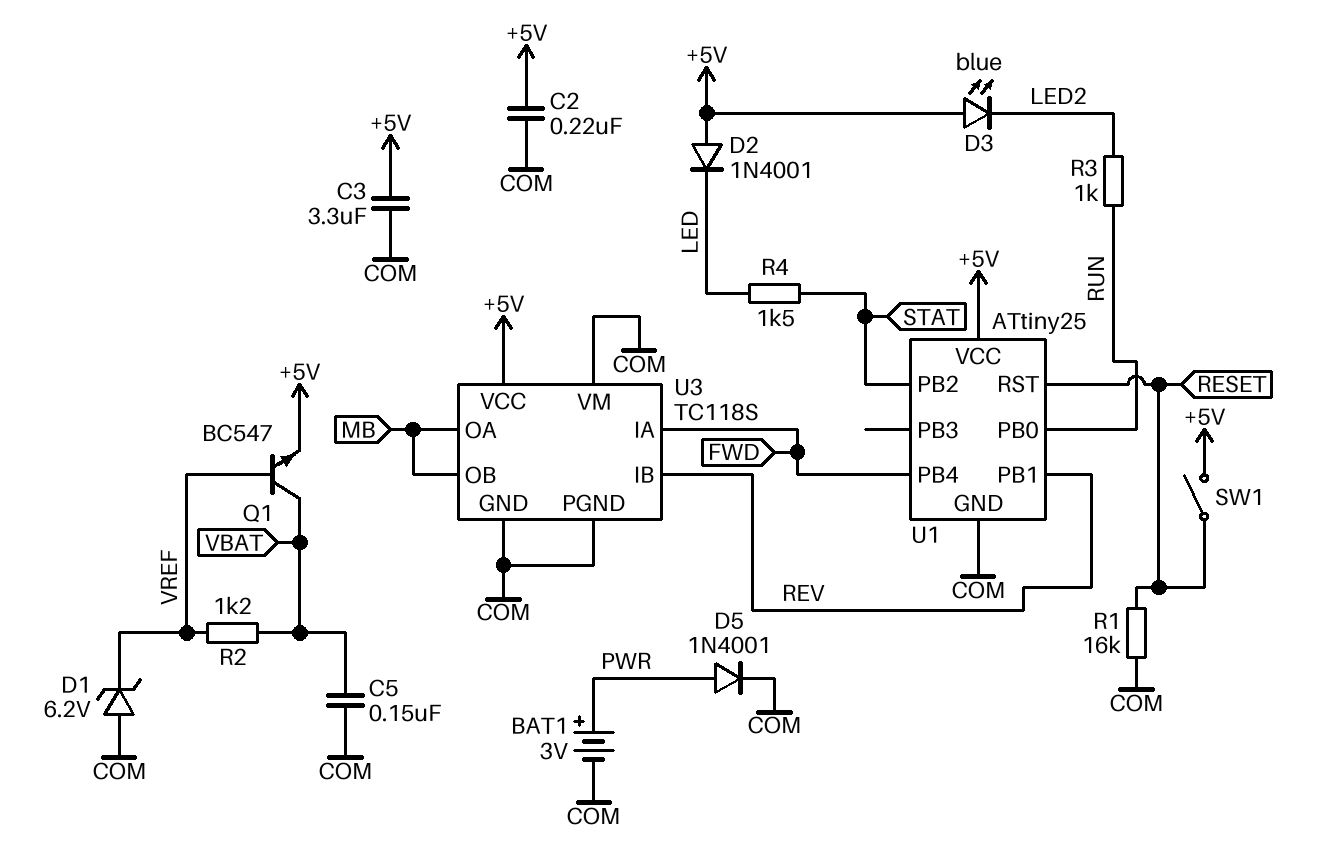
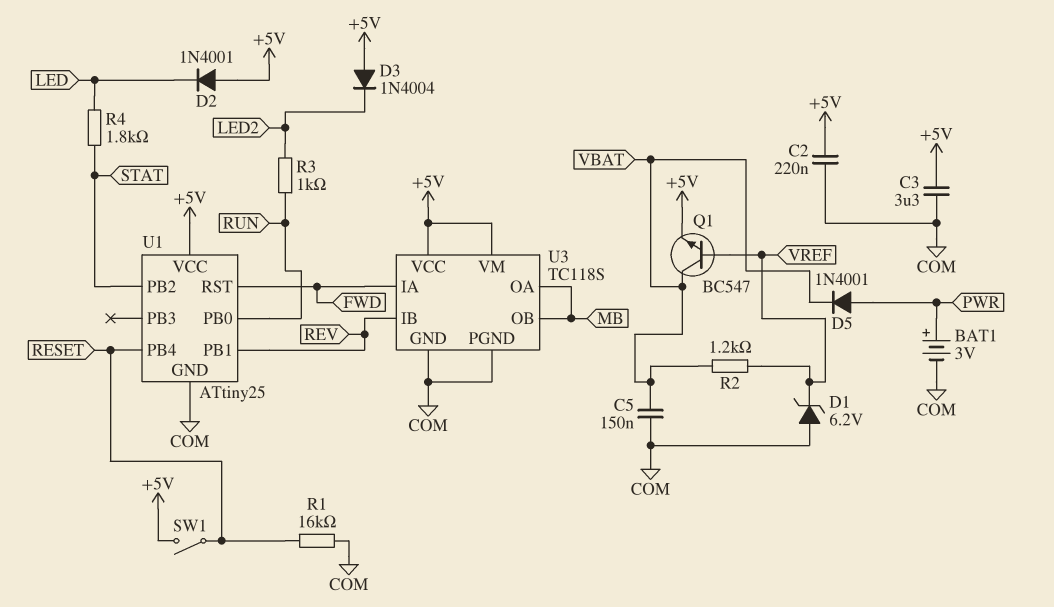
D3: LED blue (A +5V, K LED2) -> diode 1N4004 (A +5V, K LED2)
D5: diode 1N4001 (A PWR, K COM) -> diode 1N4001 (A PWR, K VBAT)
R4: 1.5k (LED, STAT) -> 1.8k (LED, STAT)
U1 pin PB4: FWD -> RESET
U1 pin RST: RESET -> FWD
U3 pin VM: COM -> +5V

